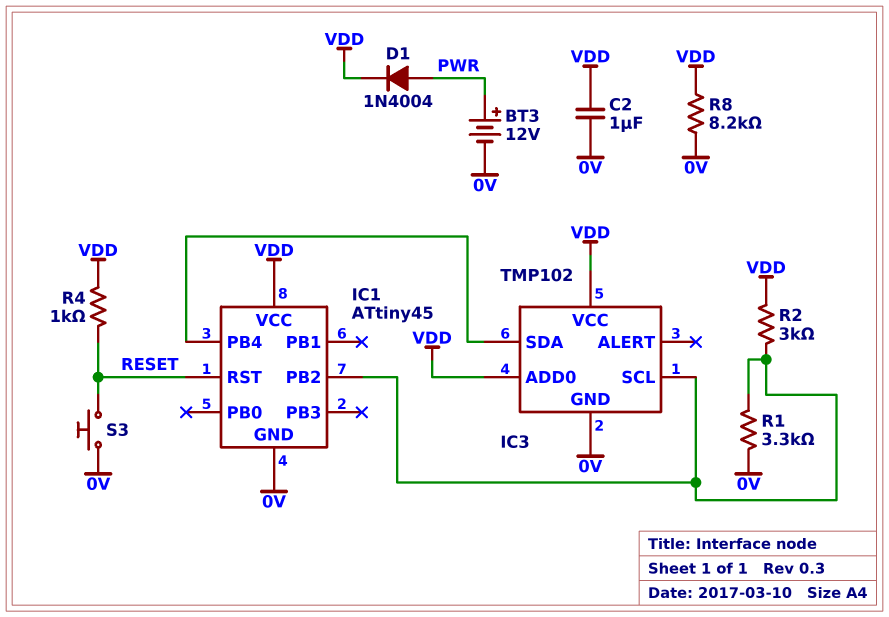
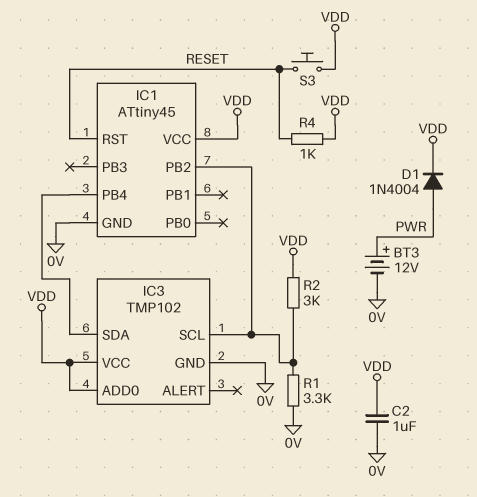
R8: 8.2k (0V, VDD) -> none
S3: button (0V, RESET) -> button (RESET, VDD)

